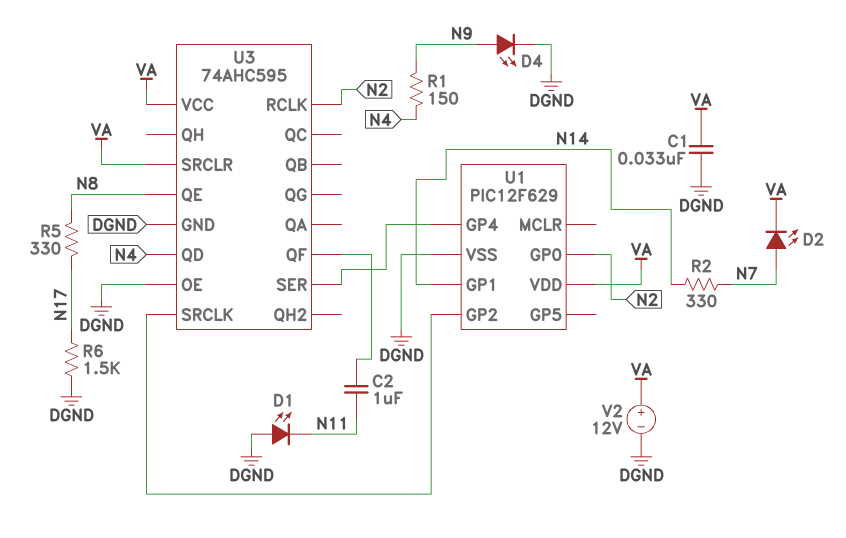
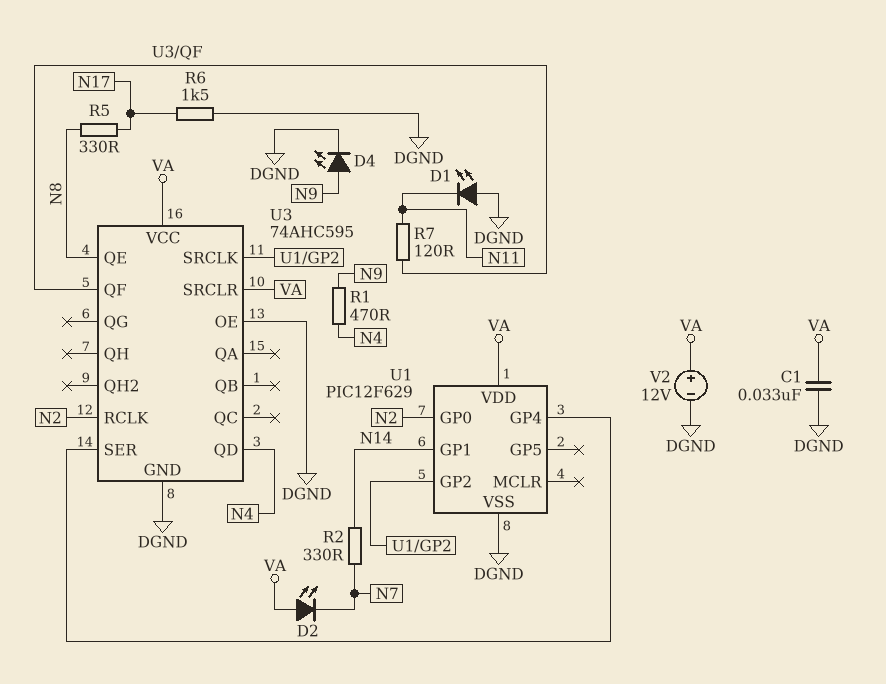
C2: 1uF (N11, U3/QF) -> none
D2: LED (A N7, K VA) -> LED (A VA, K N7)
R1: 150 (N4, N9) -> 470 (N4, N9)
R7: none -> 120 (N11, U3/QF)

